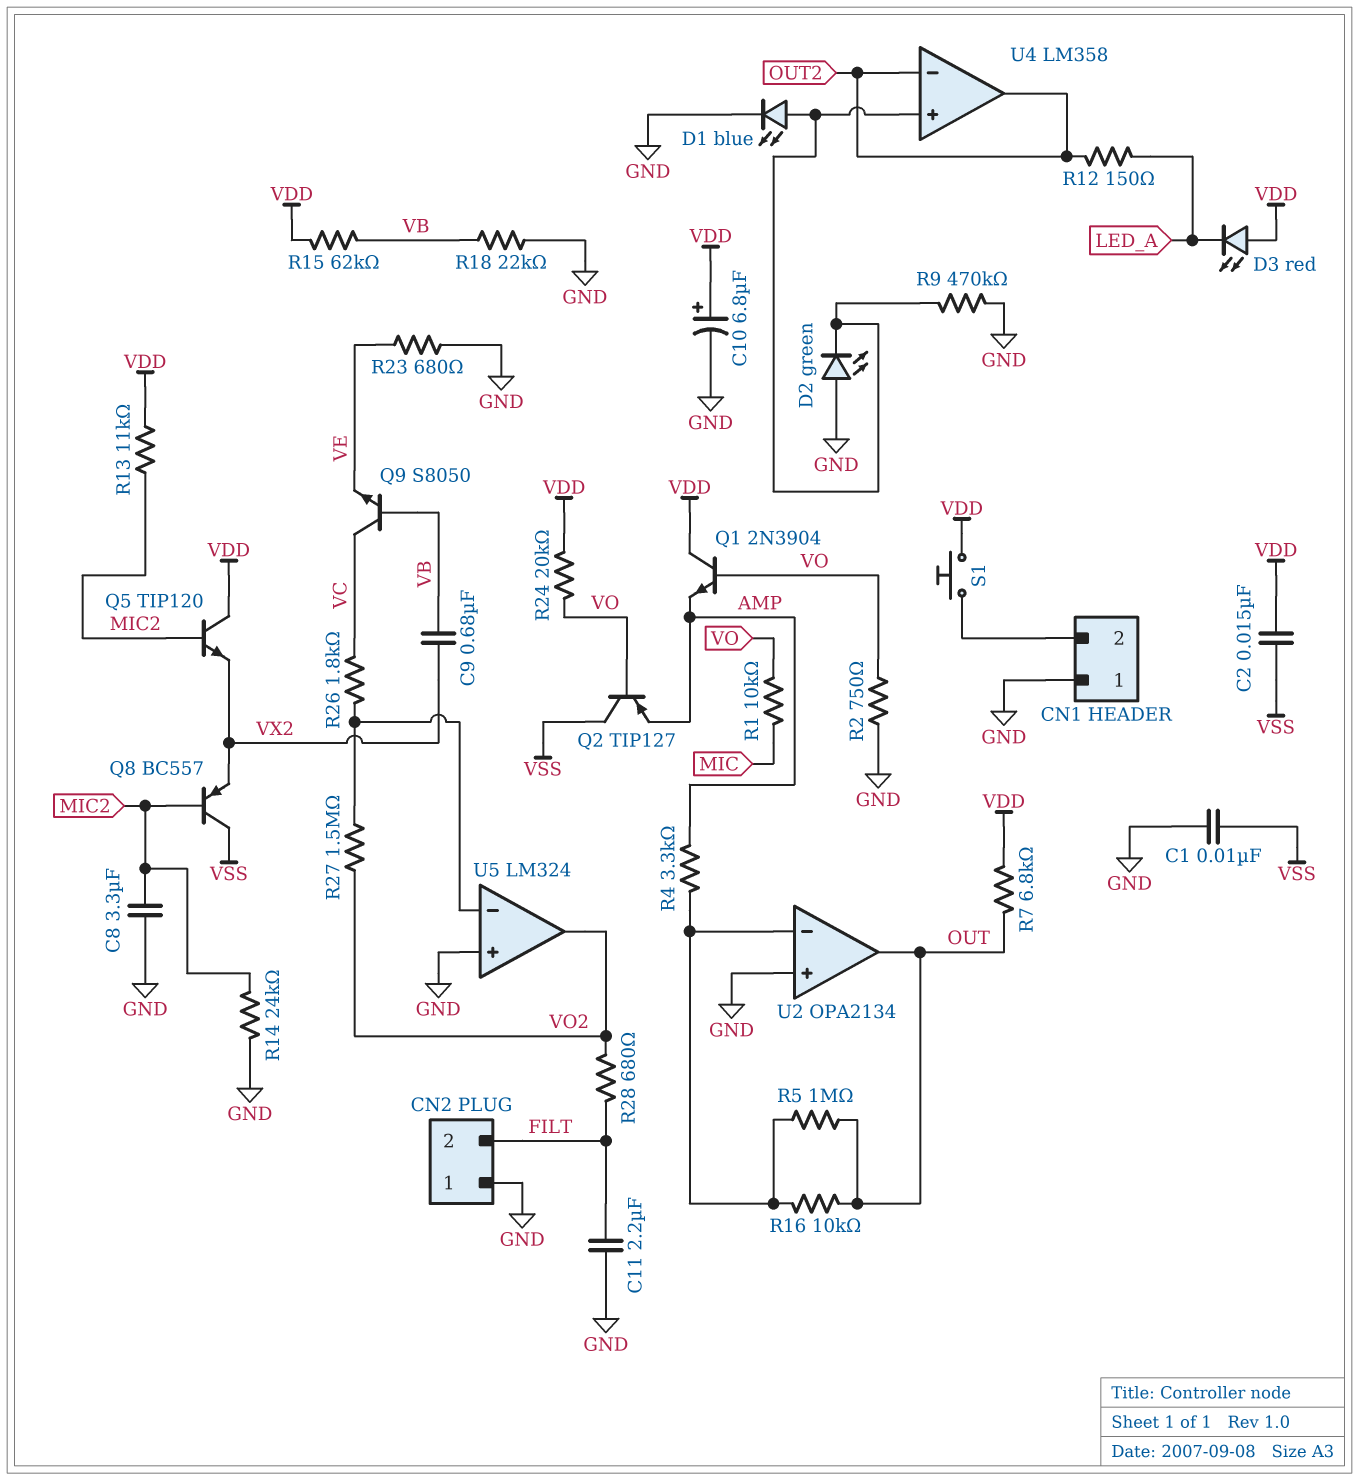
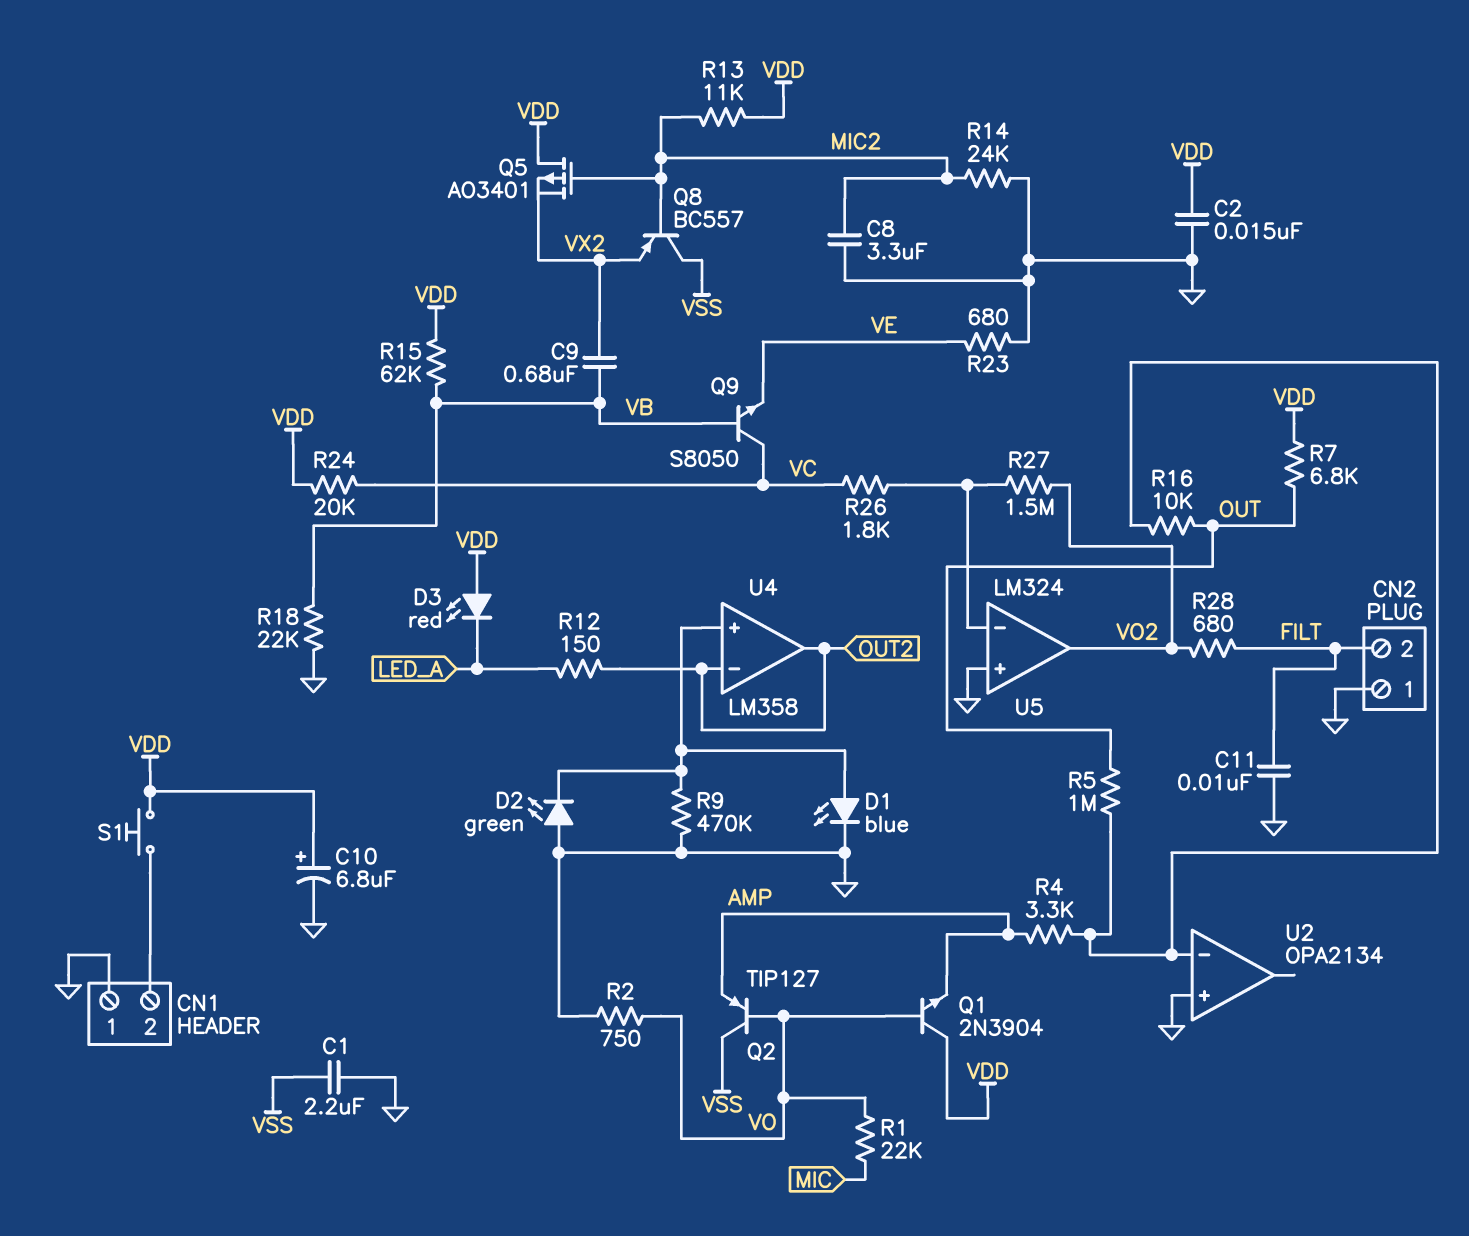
C1: 10nF (GND, VSS) -> 2.2uF (GND, VSS)
C2: 15nF (VDD, VSS) -> 15nF (GND, VDD)
C11: 2.2uF (FILT, GND) -> 10nF (FILT, GND)
Q5: NPN TIP120 (B MIC2, C VDD, E VX2) -> PMOS AO3401 (G MIC2, D VDD, S VX2)
R1: 10k (MIC, VO) -> 22k (MIC, VO)
R24: 20k (VDD, VO) -> 20k (VC, VDD)
U2 pin out: OUT -> none

